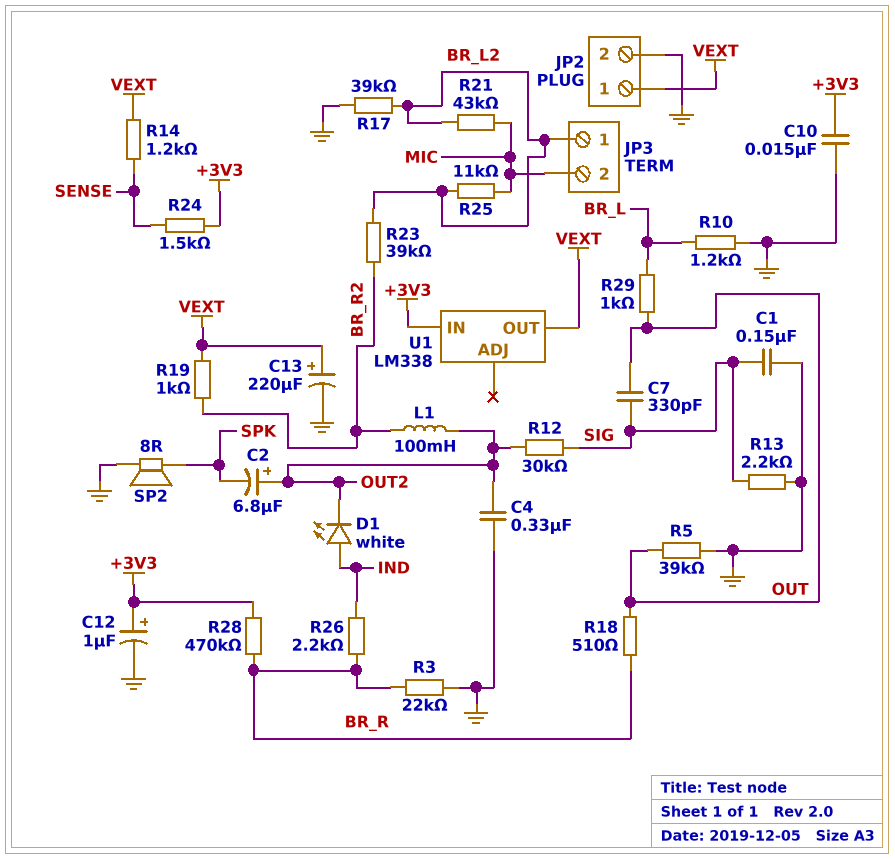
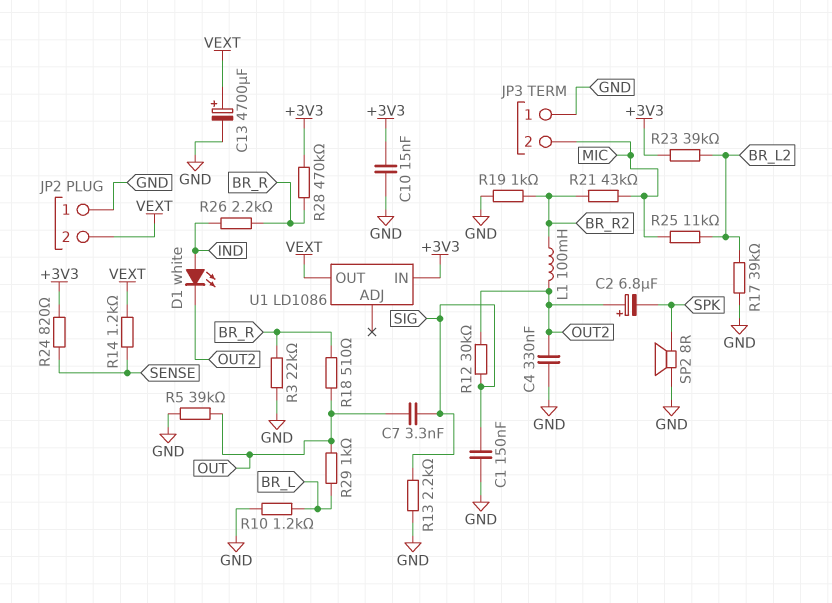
C7: 330pF (OUT, SIG) -> 3.3nF (OUT, SIG)
C12: 1uF (plus +3V3, minus GND) -> none
C13: 220uF (plus VEXT, minus GND) -> 4700uF (plus VEXT, minus GND)
JP2 pin 1: VEXT -> GND
JP2 pin 2: GND -> VEXT
JP3 pin 1: BR_L2 -> GND
R19: 1k (BR_R2, VEXT) -> 1k (BR_R2, GND)
R21: 43k (BR_L2, MIC) -> 43k (BR_R2, MIC)
R23: 39k (BR_L2, BR_R2) -> 39k (+3V3, BR_L2)
R24: 1.5k (+3V3, SENSE) -> 820 (+3V3, SENSE)
U1: LM338 -> LD1086

